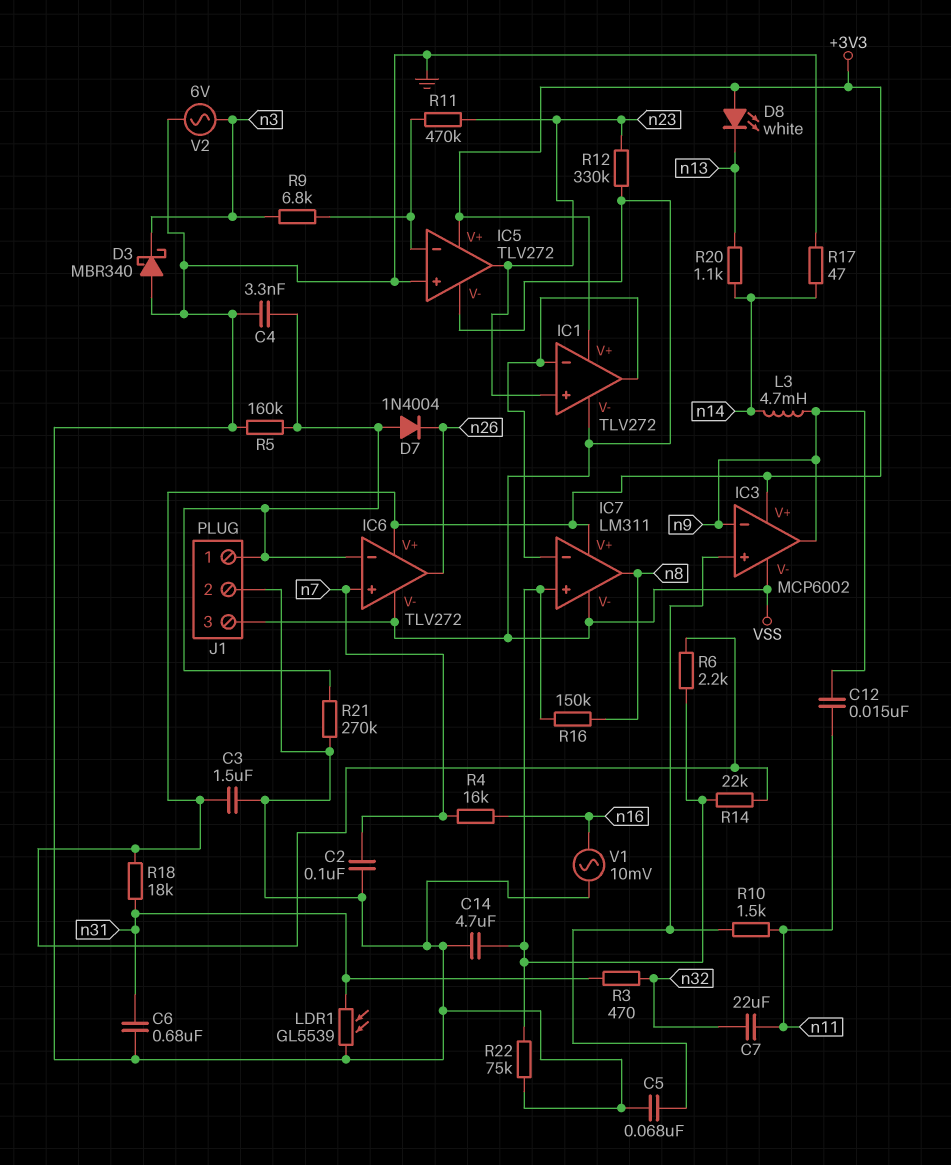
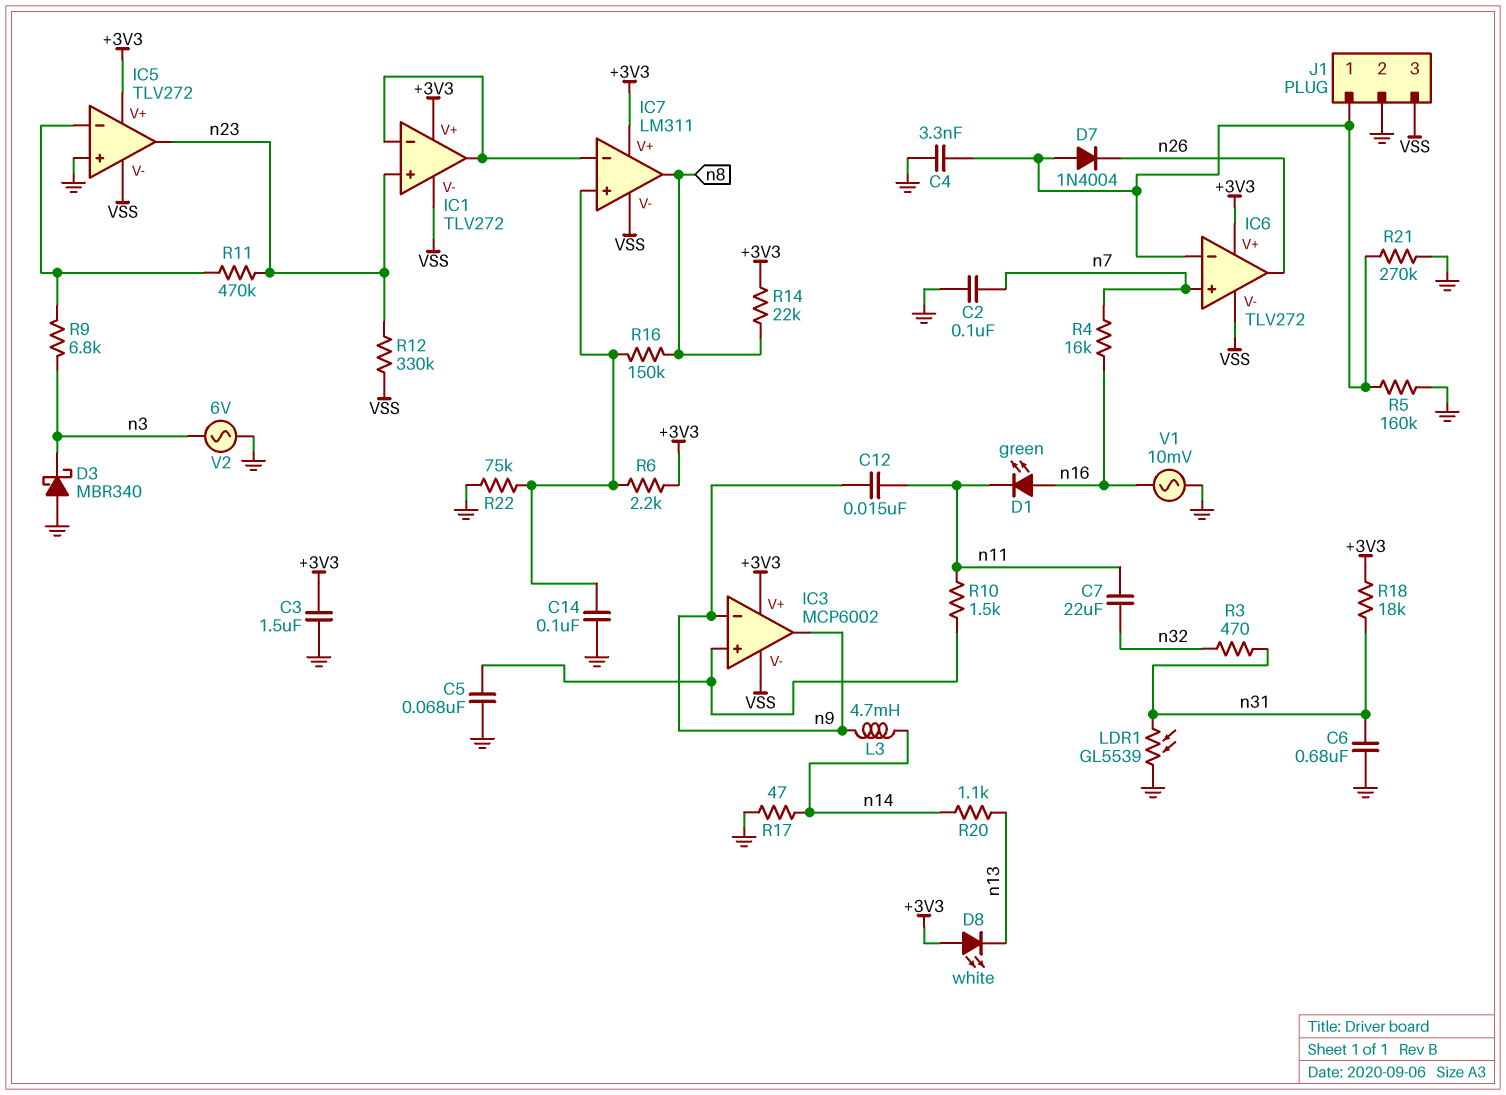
C14: 4.7uF (GND, IC7/in+) -> 100nF (GND, IC7/in+)
D1: none -> LED green (A n16, K n11)
R14: 22k (+3V3, IC7/in+) -> 22k (+3V3, n8)

